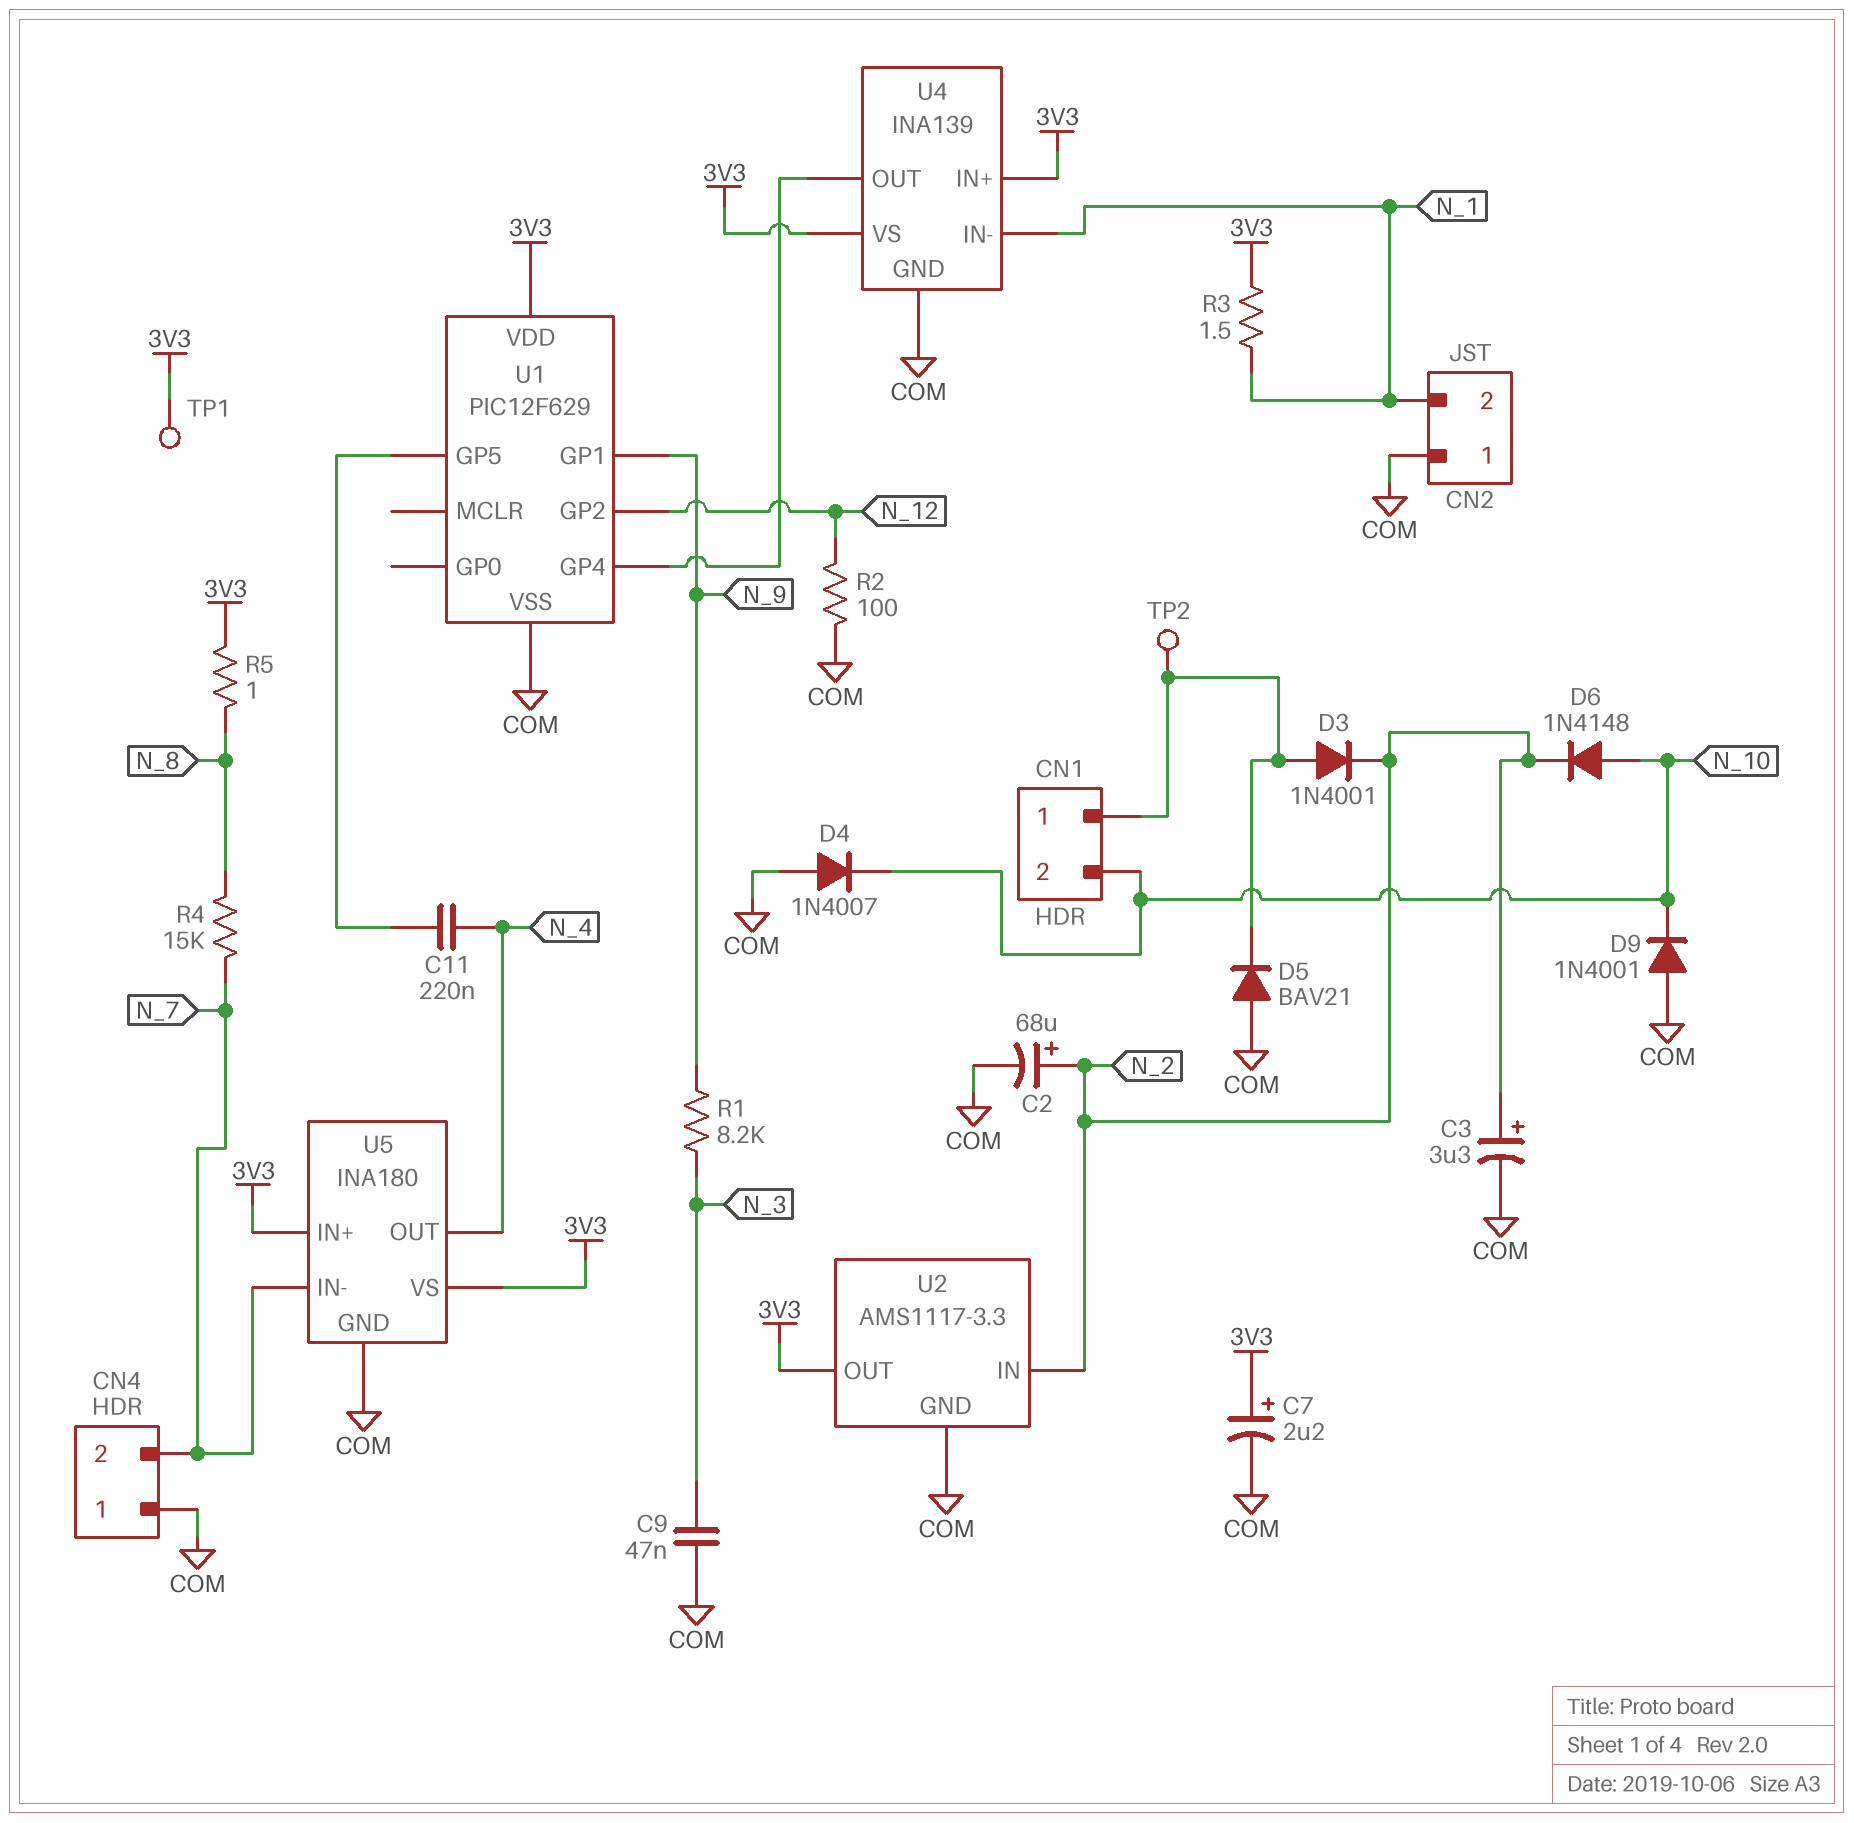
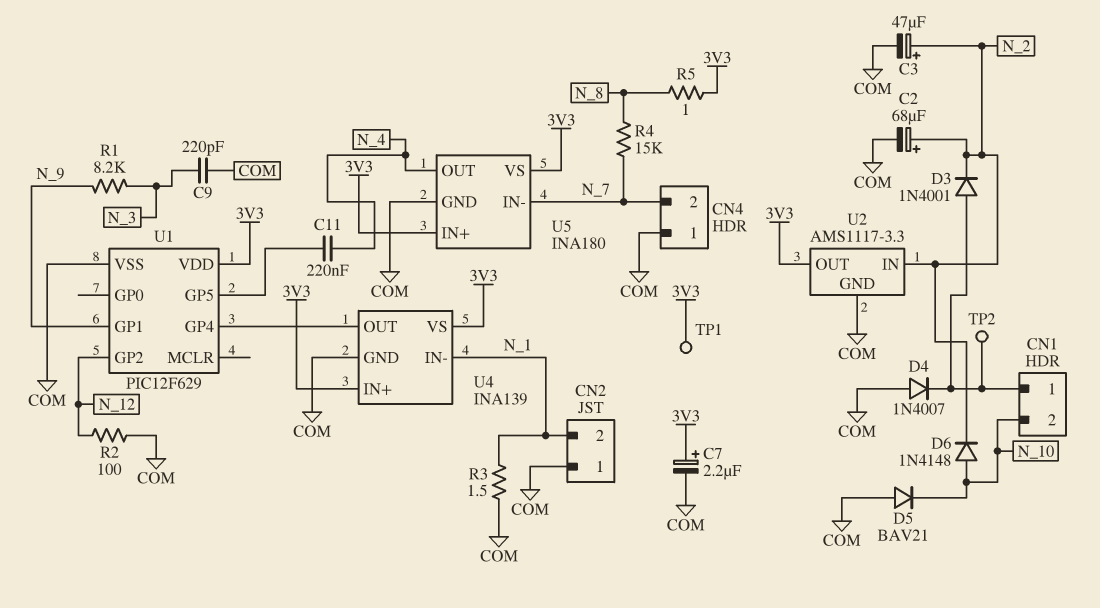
C3: 3.3uF (plus N_2, minus COM) -> 47uF (plus N_2, minus COM)
C9: 47nF (COM, N_3) -> 220pF (COM, N_3)
D4: diode 1N4007 (A COM, K N_10) -> diode 1N4007 (A COM, K CN1/1)
D5: diode BAV21 (A COM, K CN1/1) -> diode BAV21 (A COM, K N_10)
D9: diode 1N4001 (A COM, K N_10) -> none
R3: 1.5 (3V3, N_1) -> 1.5 (COM, N_1)

